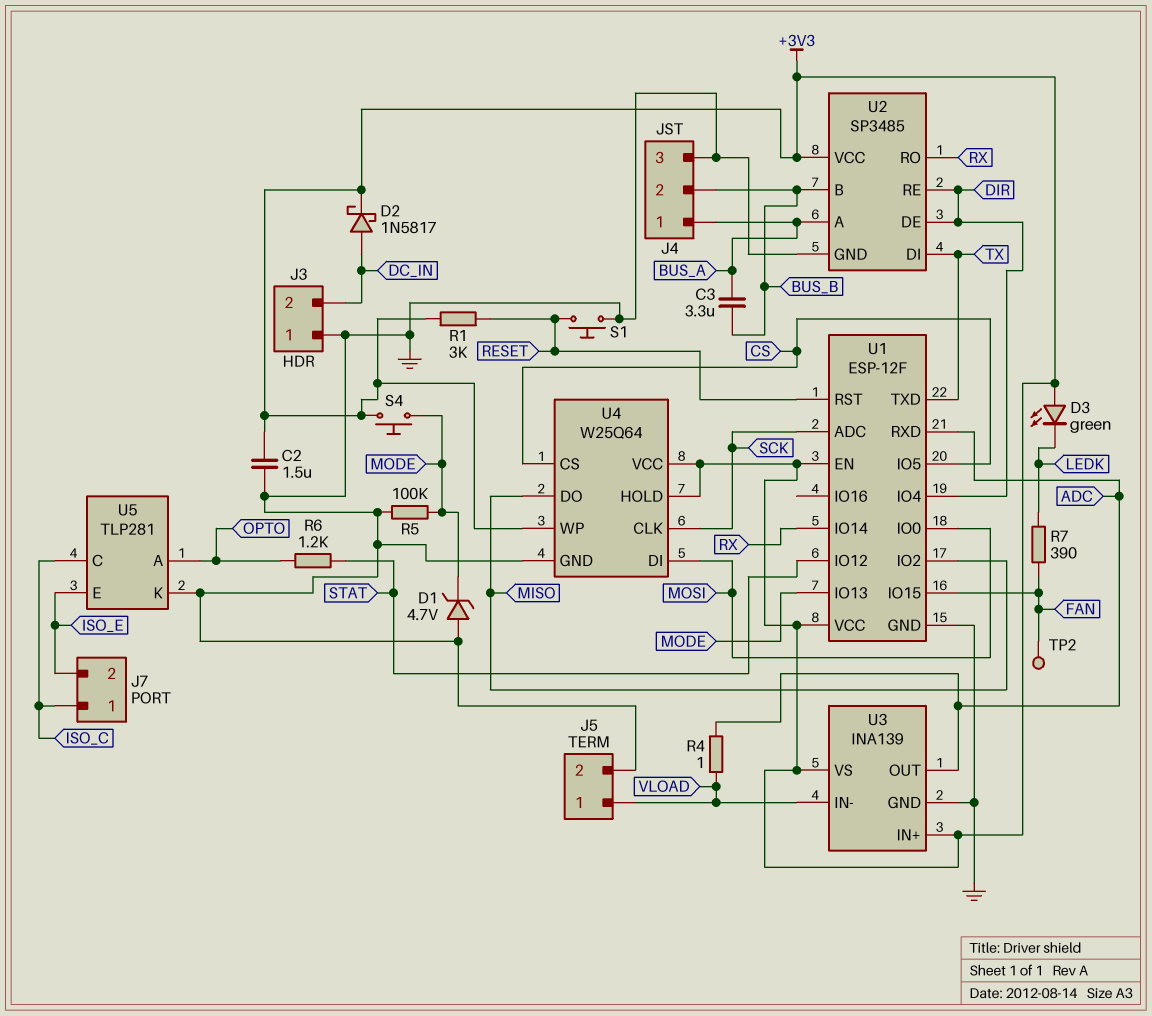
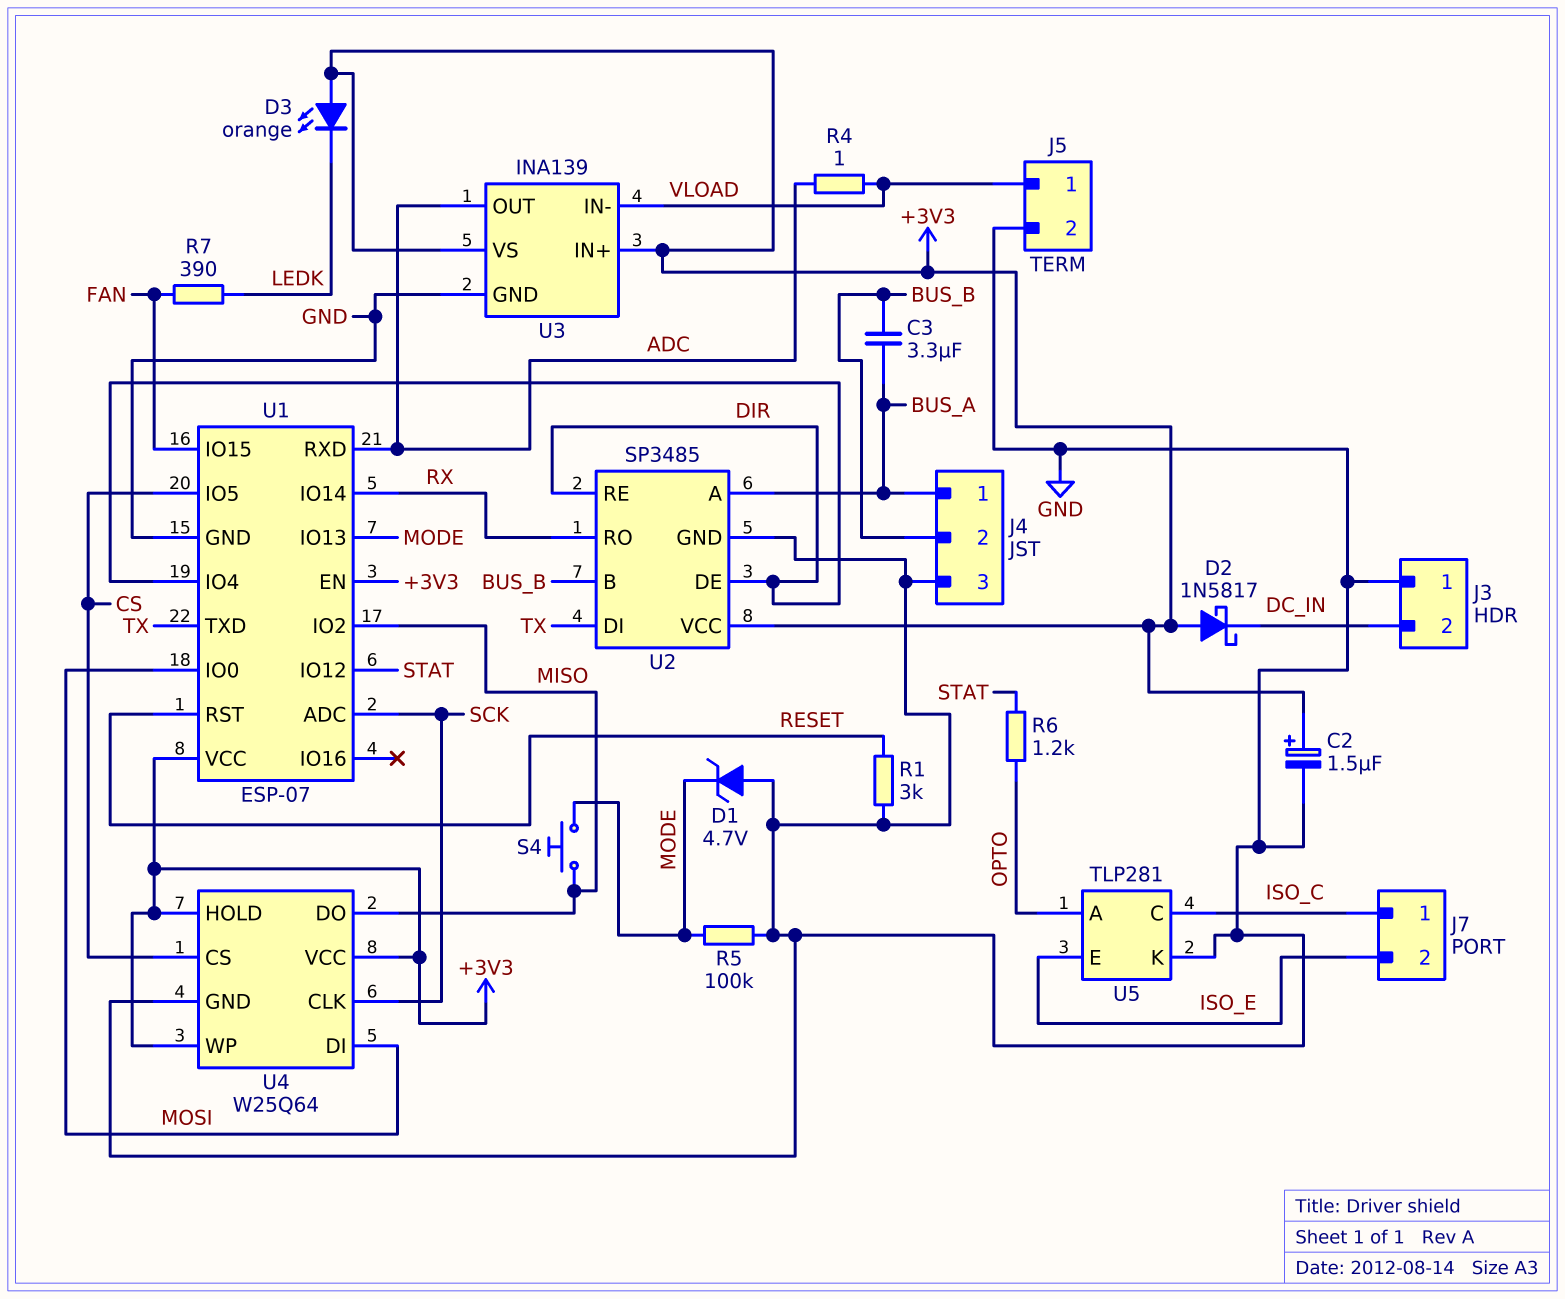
C2: 1.5uF (+3V3, GND) -> 1.5uF (plus +3V3, minus GND)
D2: schottky 1N5817 (A DC_IN, K +3V3) -> schottky 1N5817 (A +3V3, K DC_IN)
D3: LED green (A +3V3, K LEDK) -> LED orange (A +3V3, K LEDK)
R1: 3k (+3V3, RESET) -> 3k (GND, RESET)
S1: button (GND, RESET) -> none
S4: button (+3V3, MODE) -> button (MISO, MODE)
TP2: test point (FAN) -> none
U1: ESP-12F -> ESP-07

